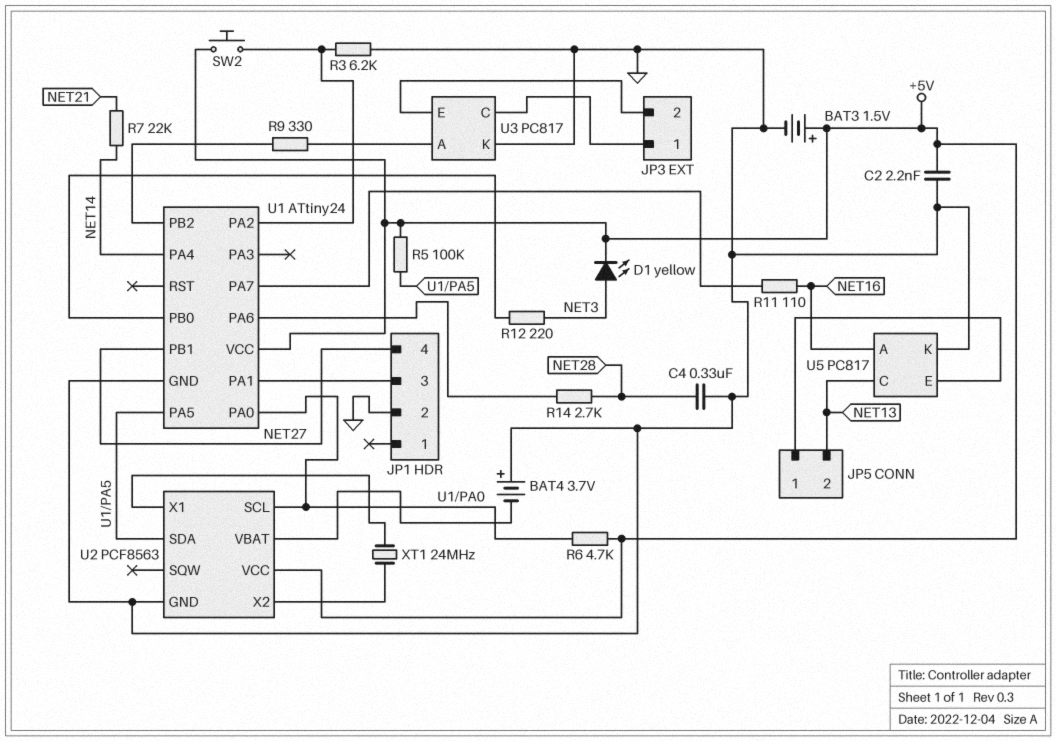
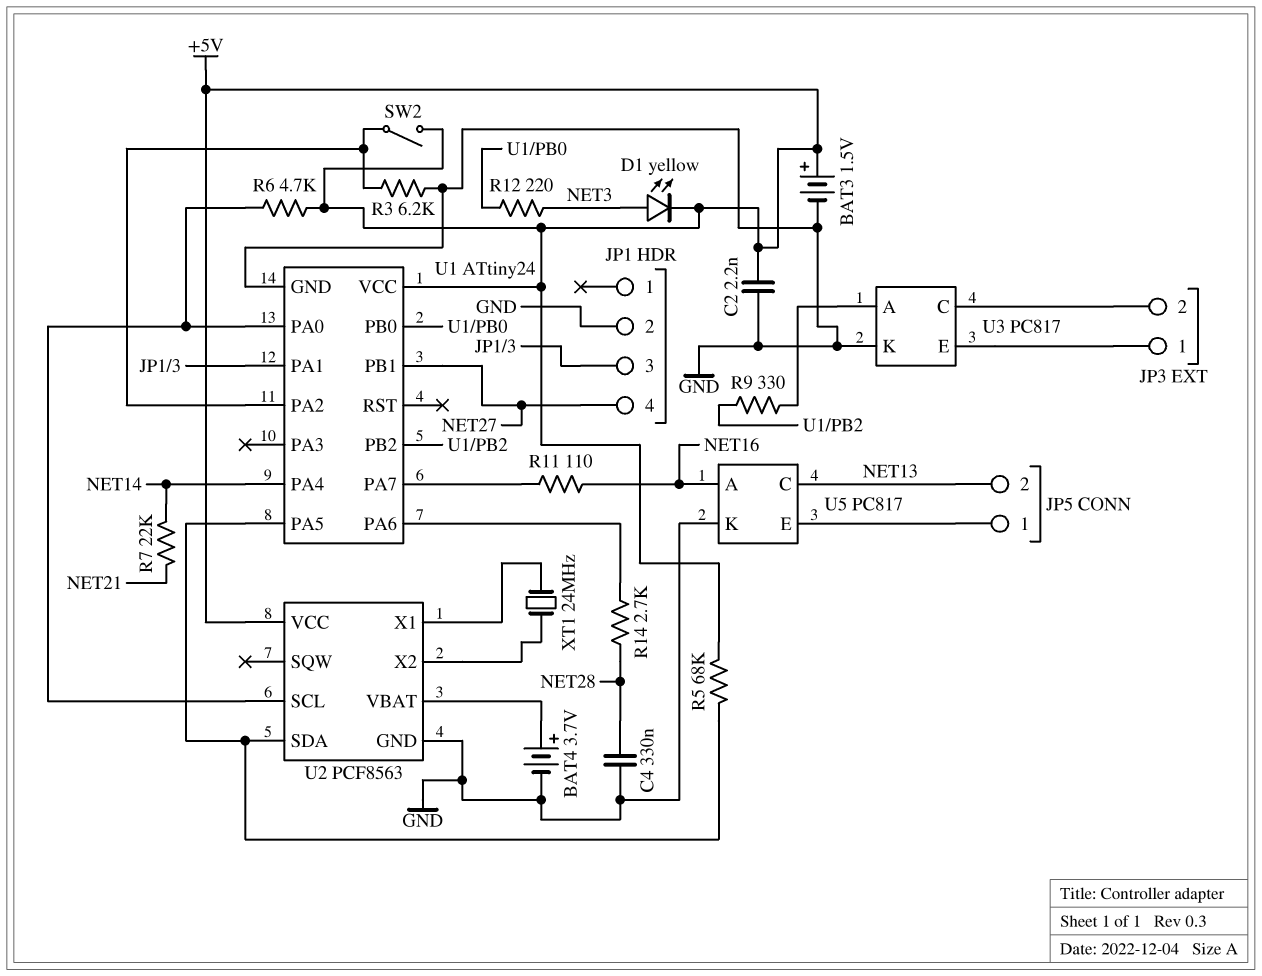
BAT4: 3.7V (plus GND, minus U2/VBAT) -> 3.7V (plus U2/VBAT, minus GND)
R5: 100k (+5V, U1/PA5) -> 68k (+5V, U1/PA5)
SW2: button (+5V, U1/PA2) -> switch (+5V, U1/PA2)
U3 pin C: JP3/1 -> JP3/2
U3 pin E: JP3/2 -> JP3/1

